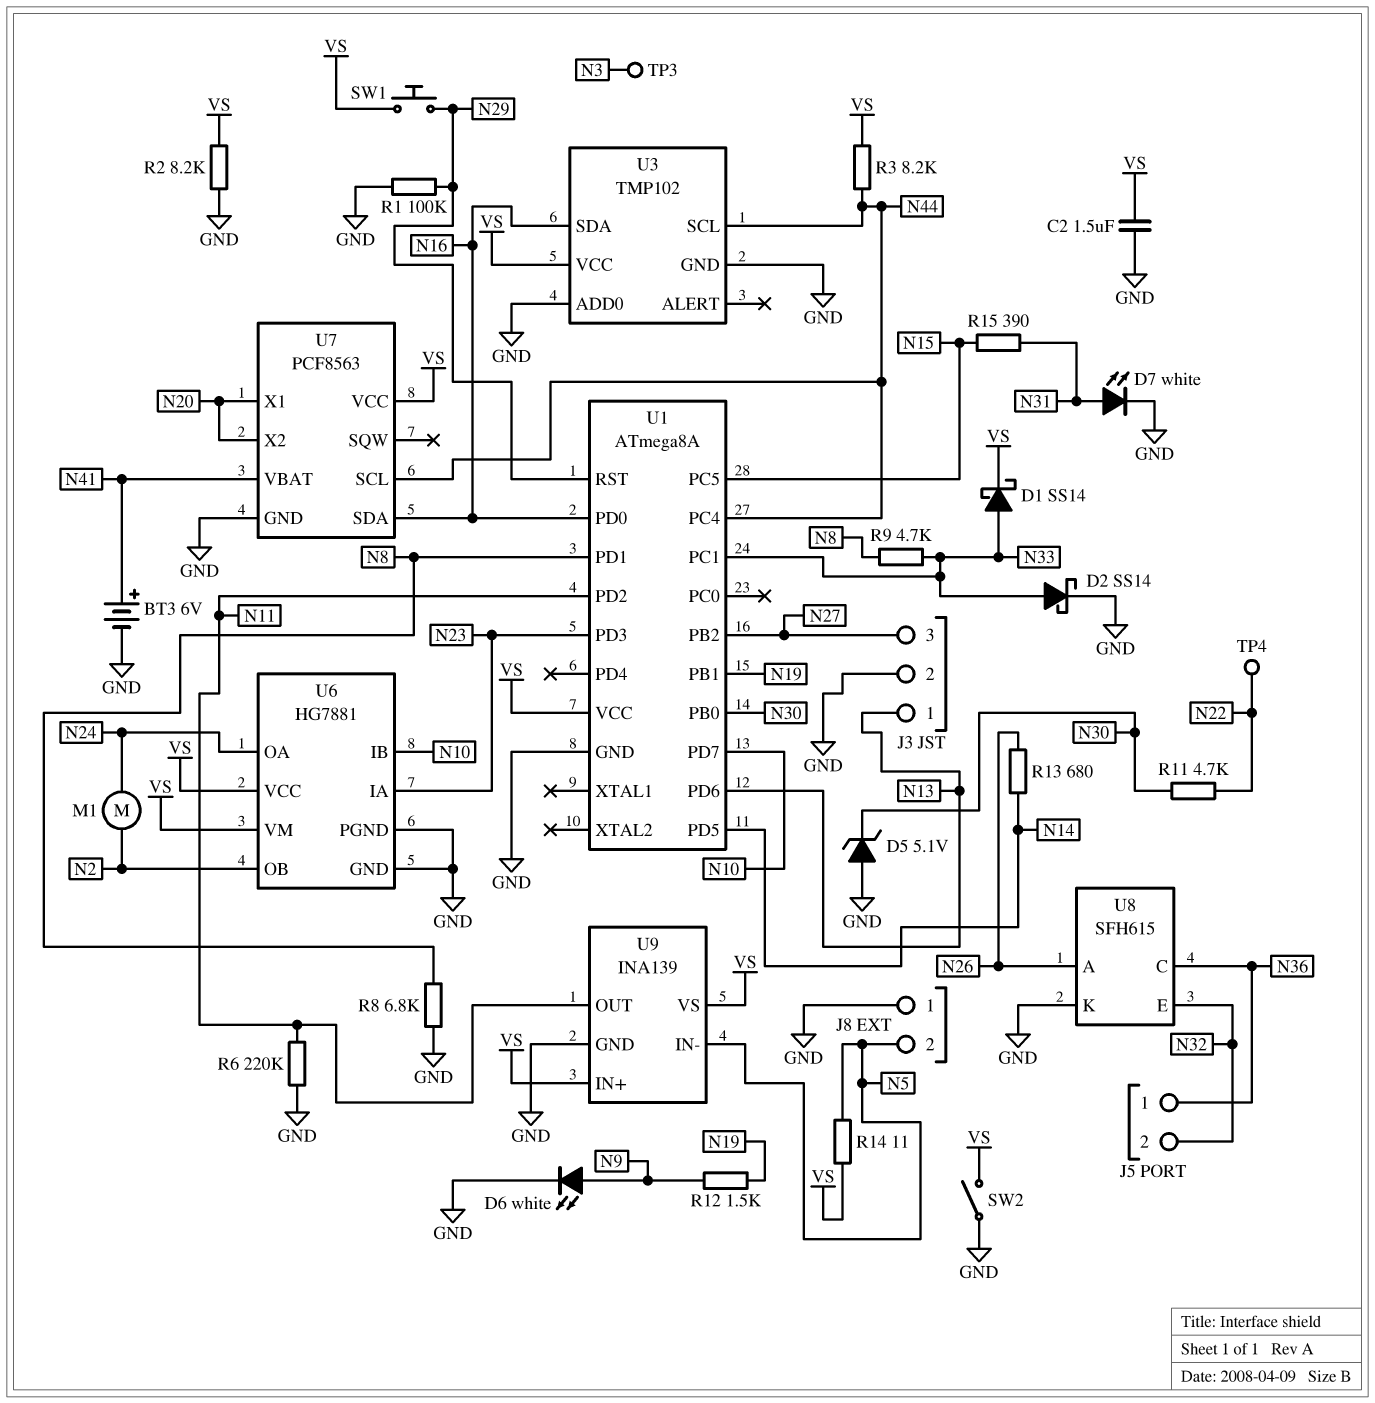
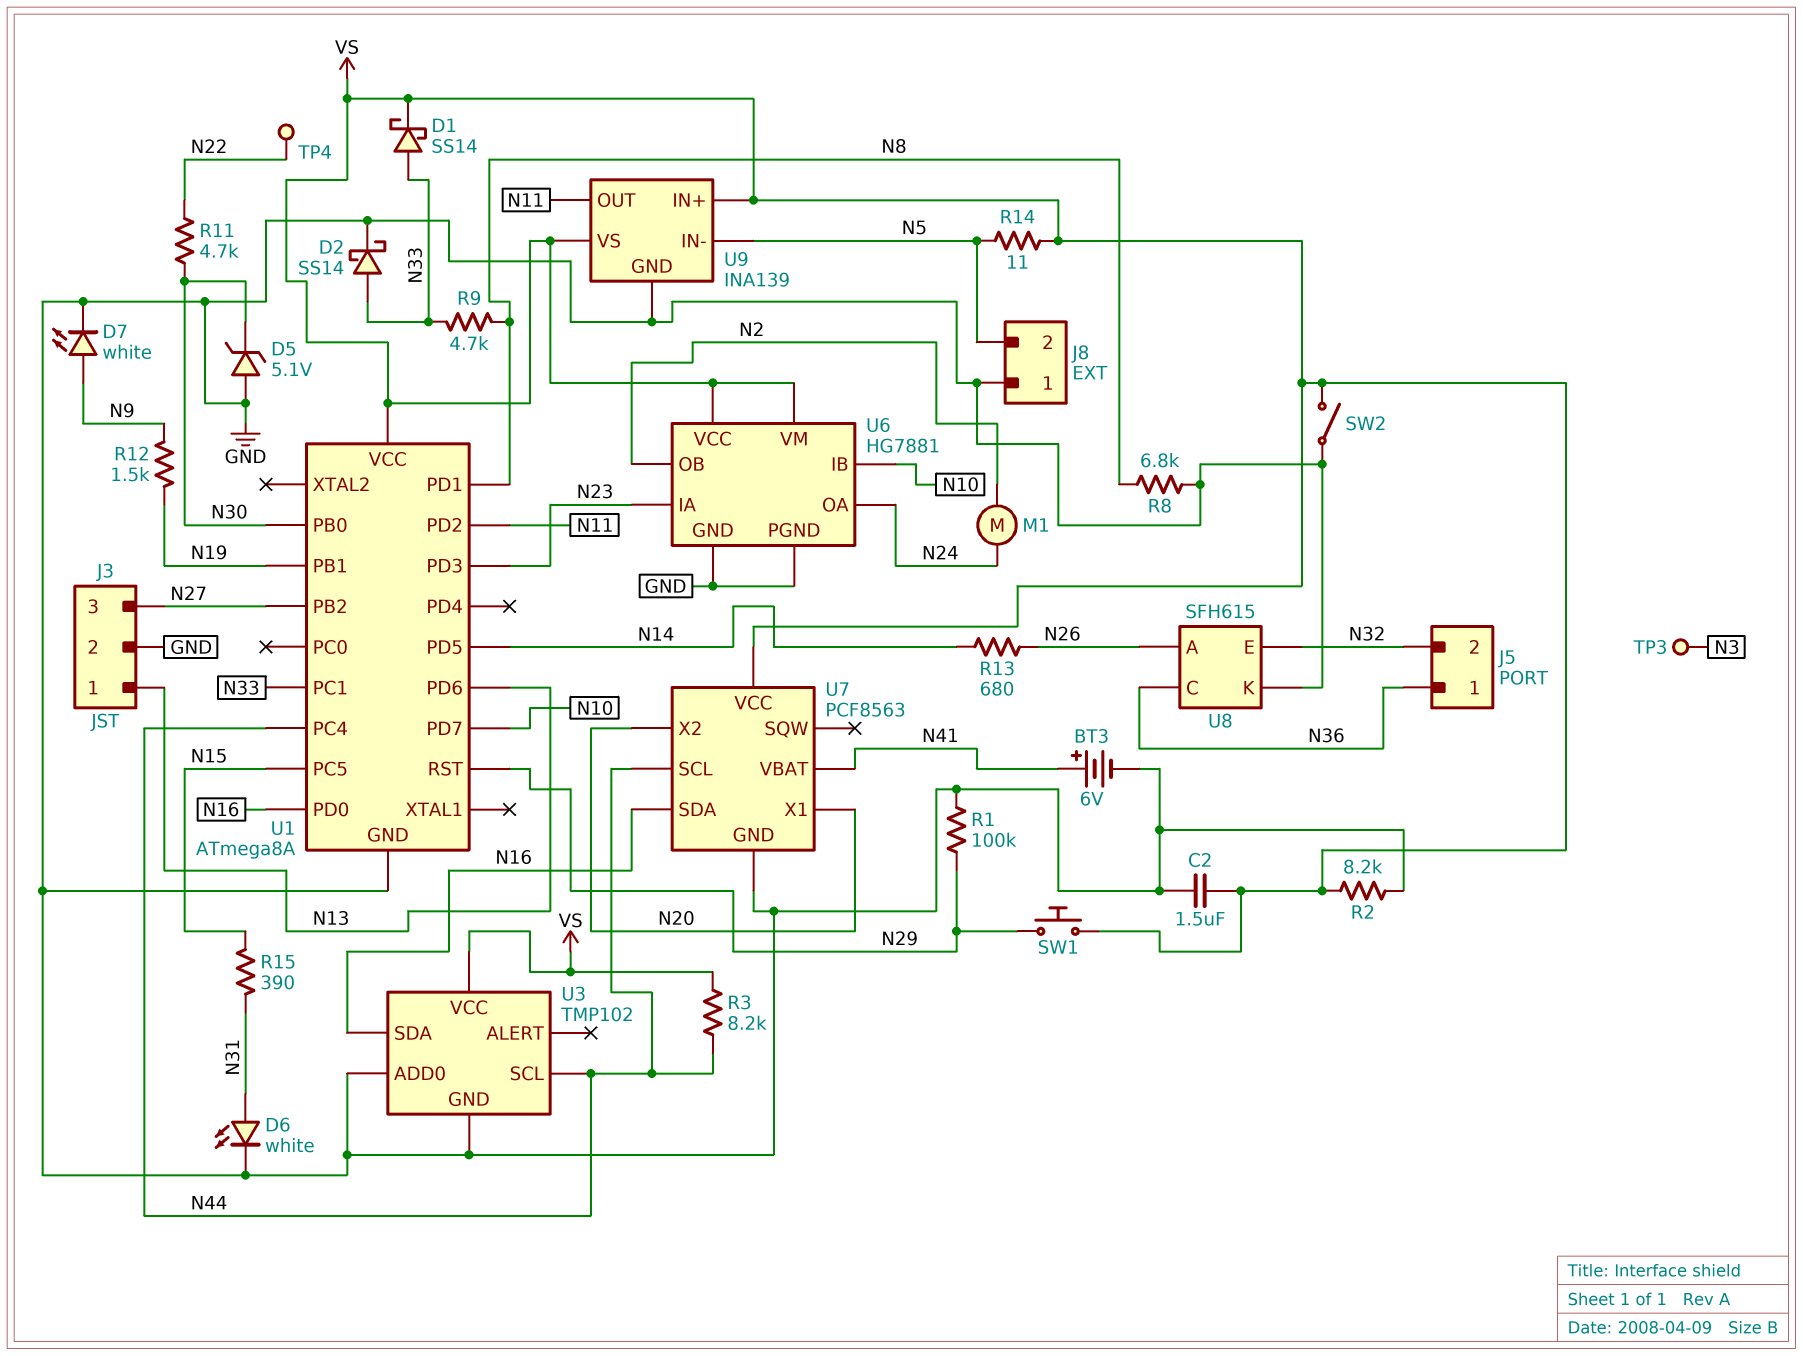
D6: LED white (A N9, K GND) -> LED white (A N31, K GND)
D7: LED white (A N31, K GND) -> LED white (A N9, K GND)
R6: 220k (GND, N11) -> none

